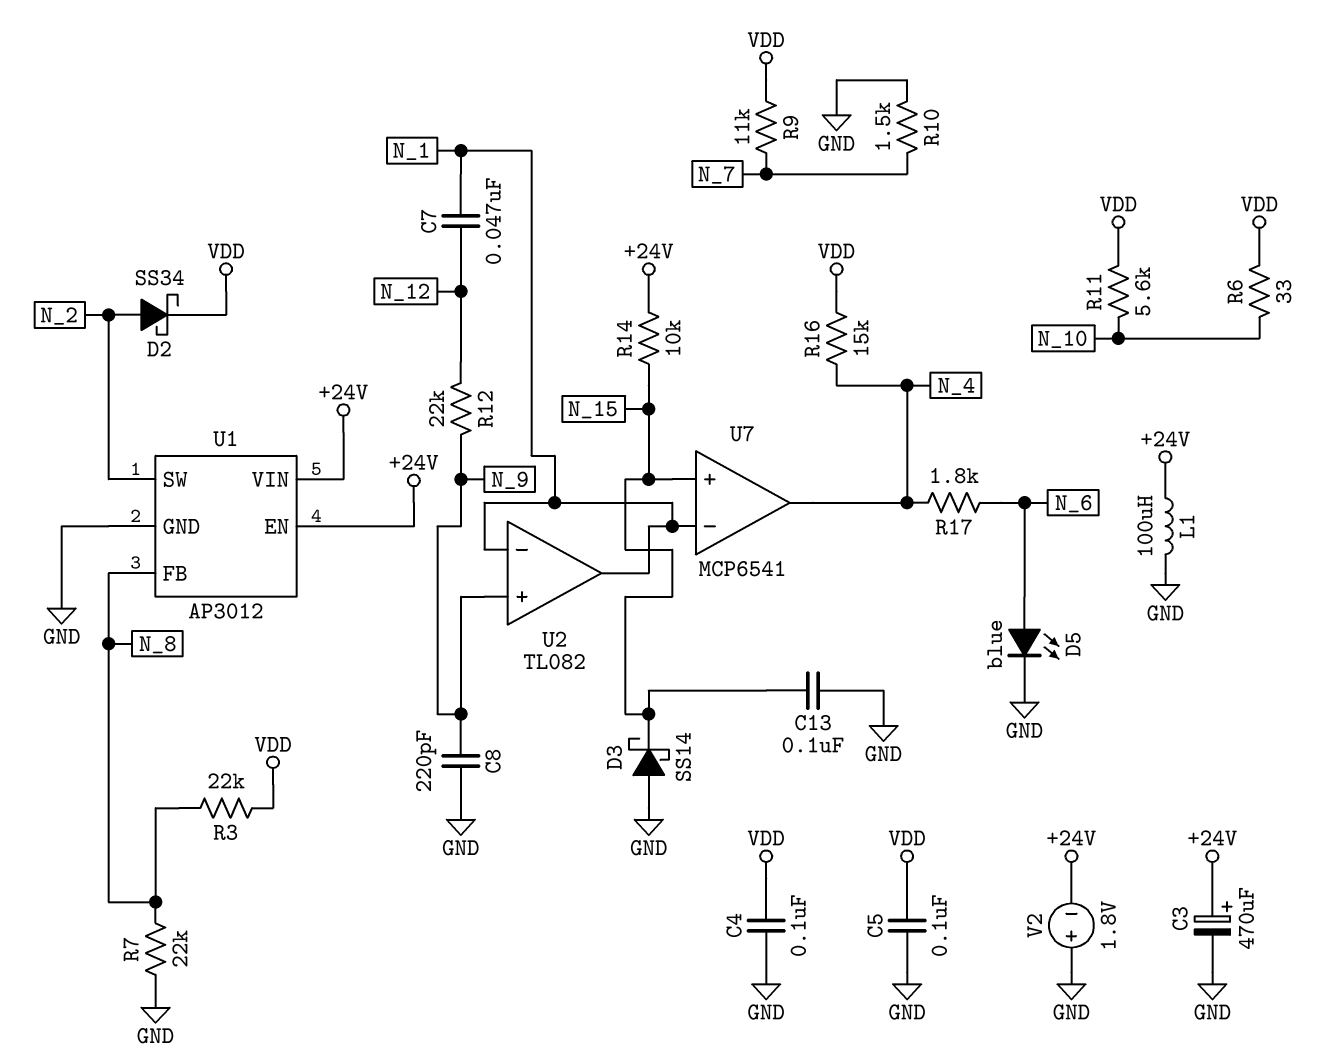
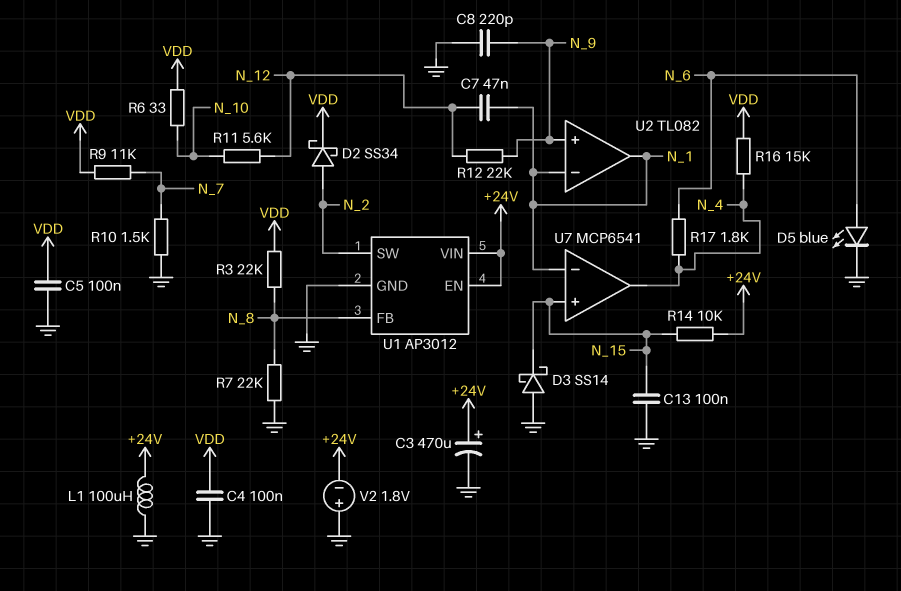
R11: 5.6k (N_10, VDD) -> 5.6k (N_10, N_12)

